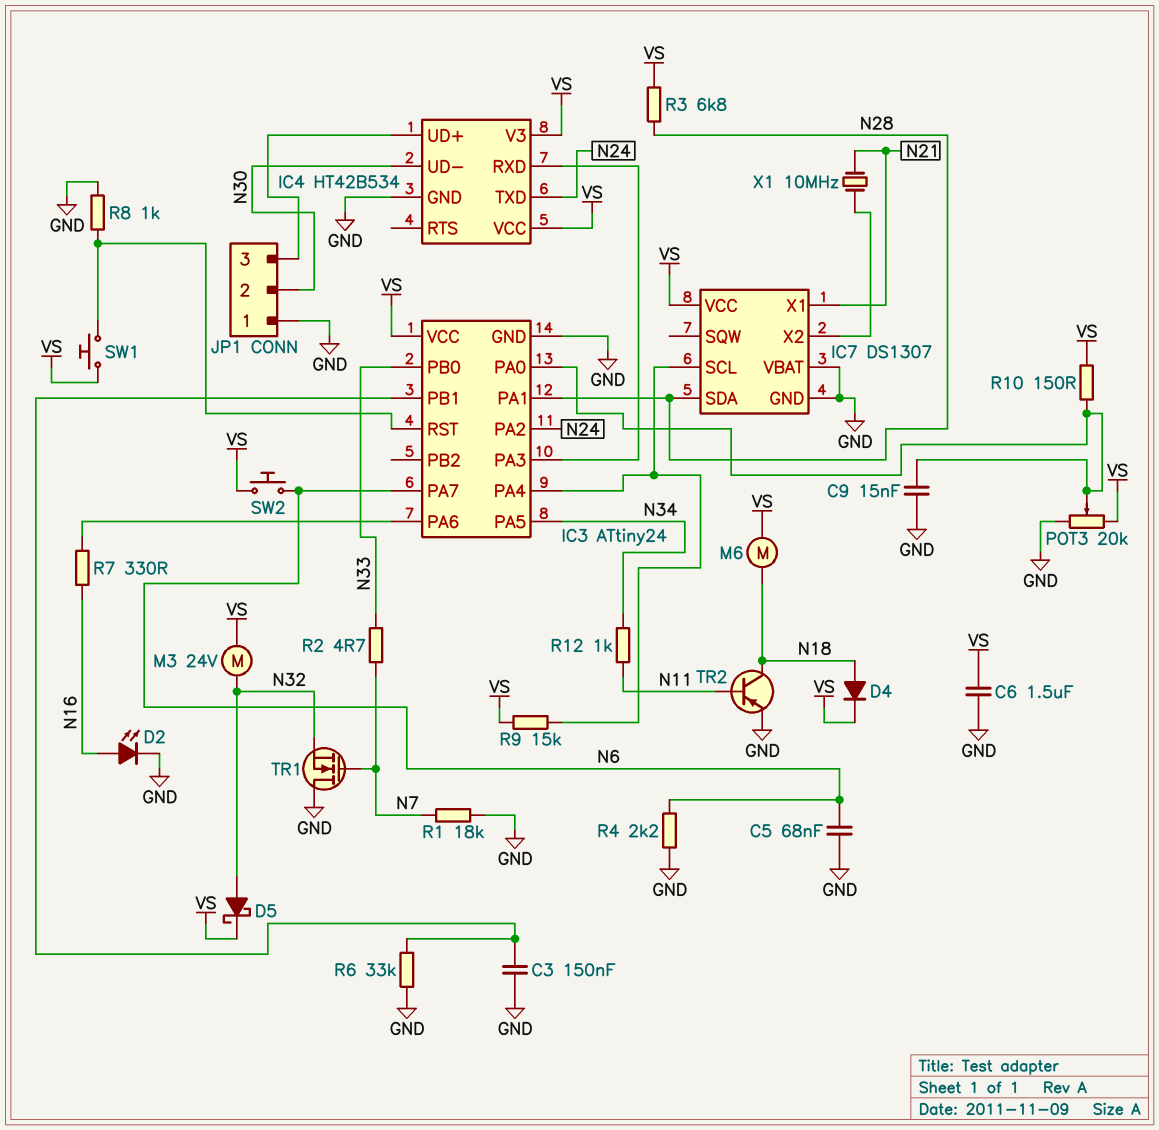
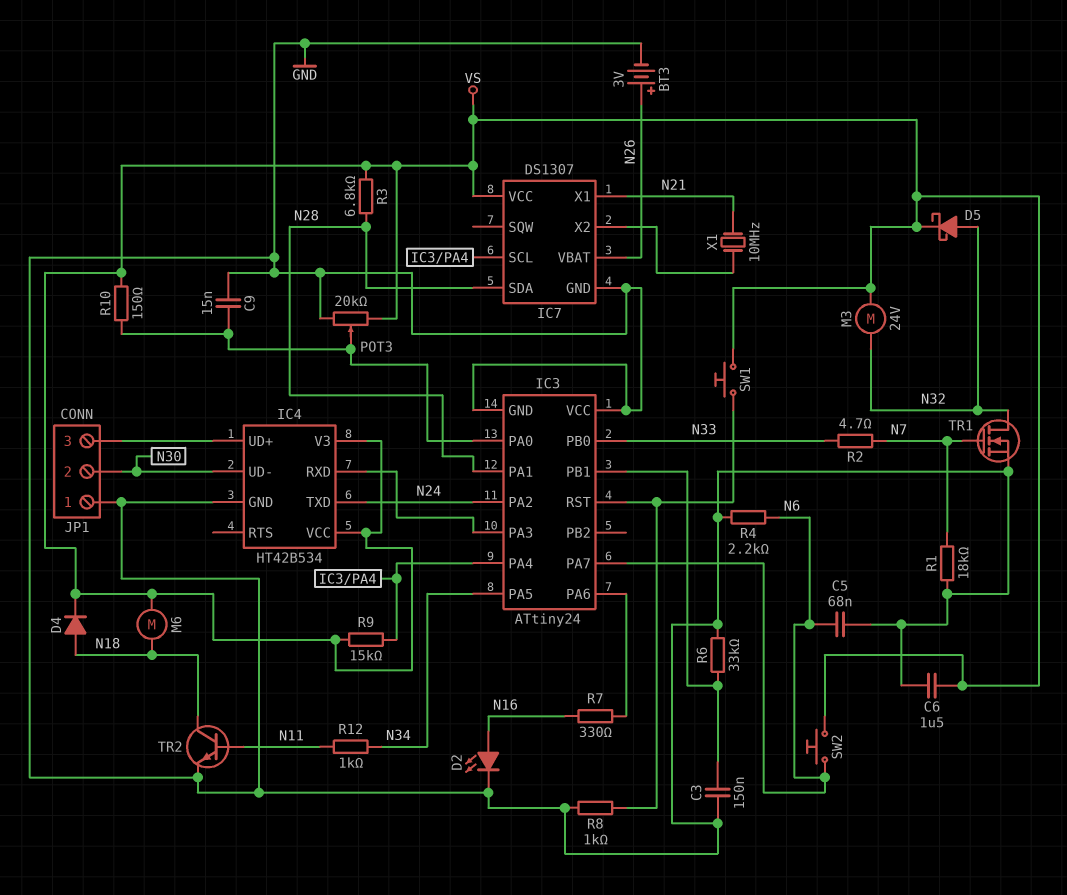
BT3: none -> 3V (plus N26, minus GND)
IC3 pin VCC: VS -> GND
IC7 pin VBAT: GND -> N26
TR1: NMOS (G N7, D GND, S N32) -> NMOS (G N7, D N32, S GND)
TR2: PNP (B N11, C N18, E GND) -> NPN (B N11, C N18, E GND)

